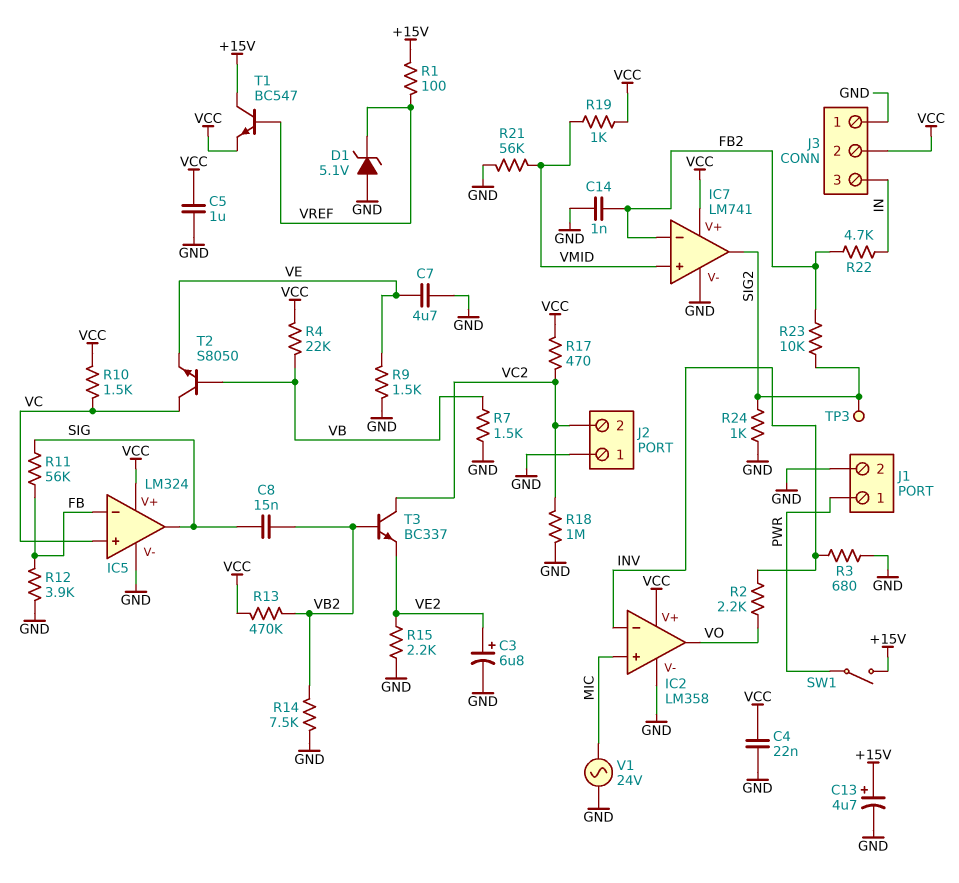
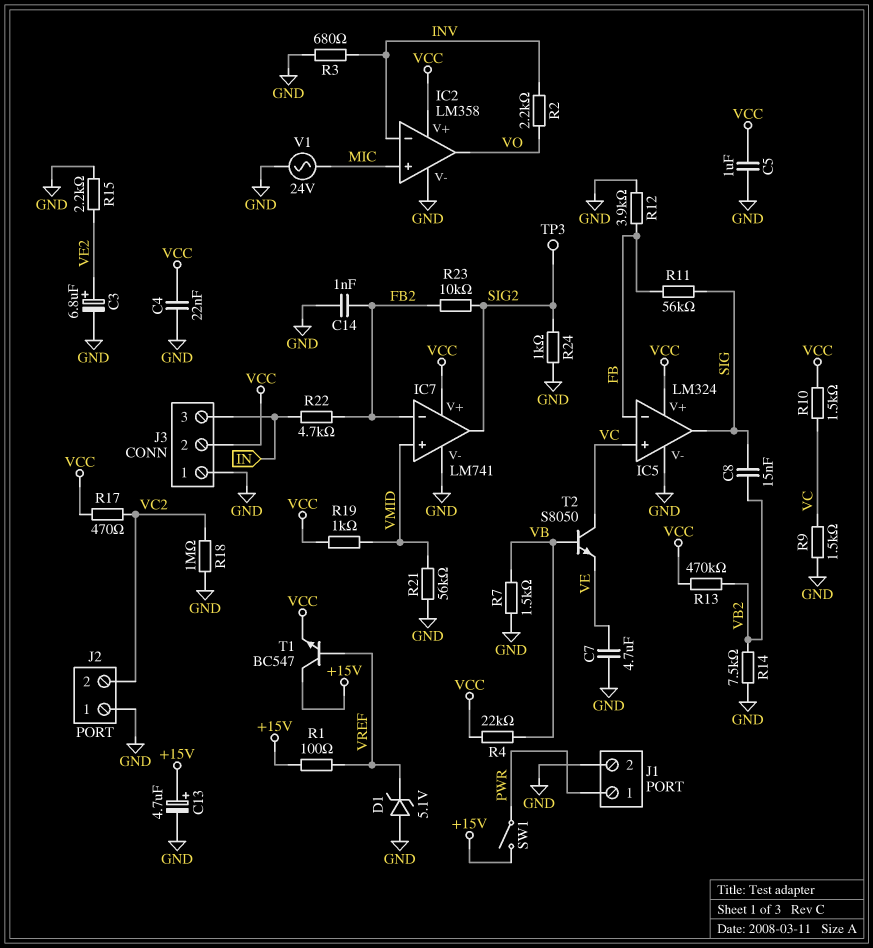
R9: 1.5k (GND, VE) -> 1.5k (GND, VC)
T3: NPN BC337 (B VB2, C VC2, E VE2) -> none

